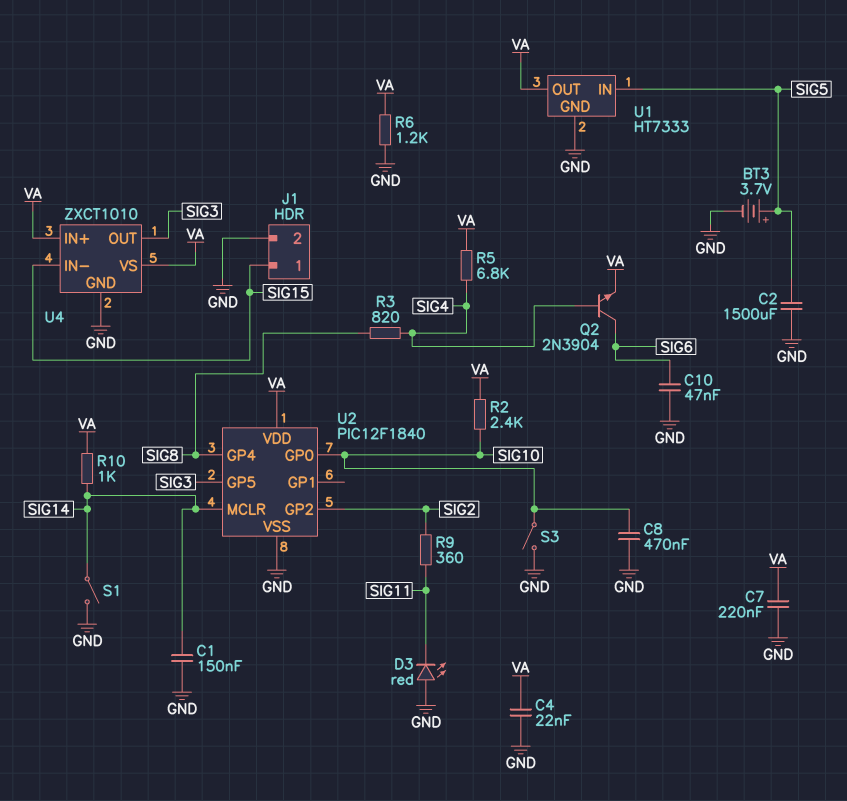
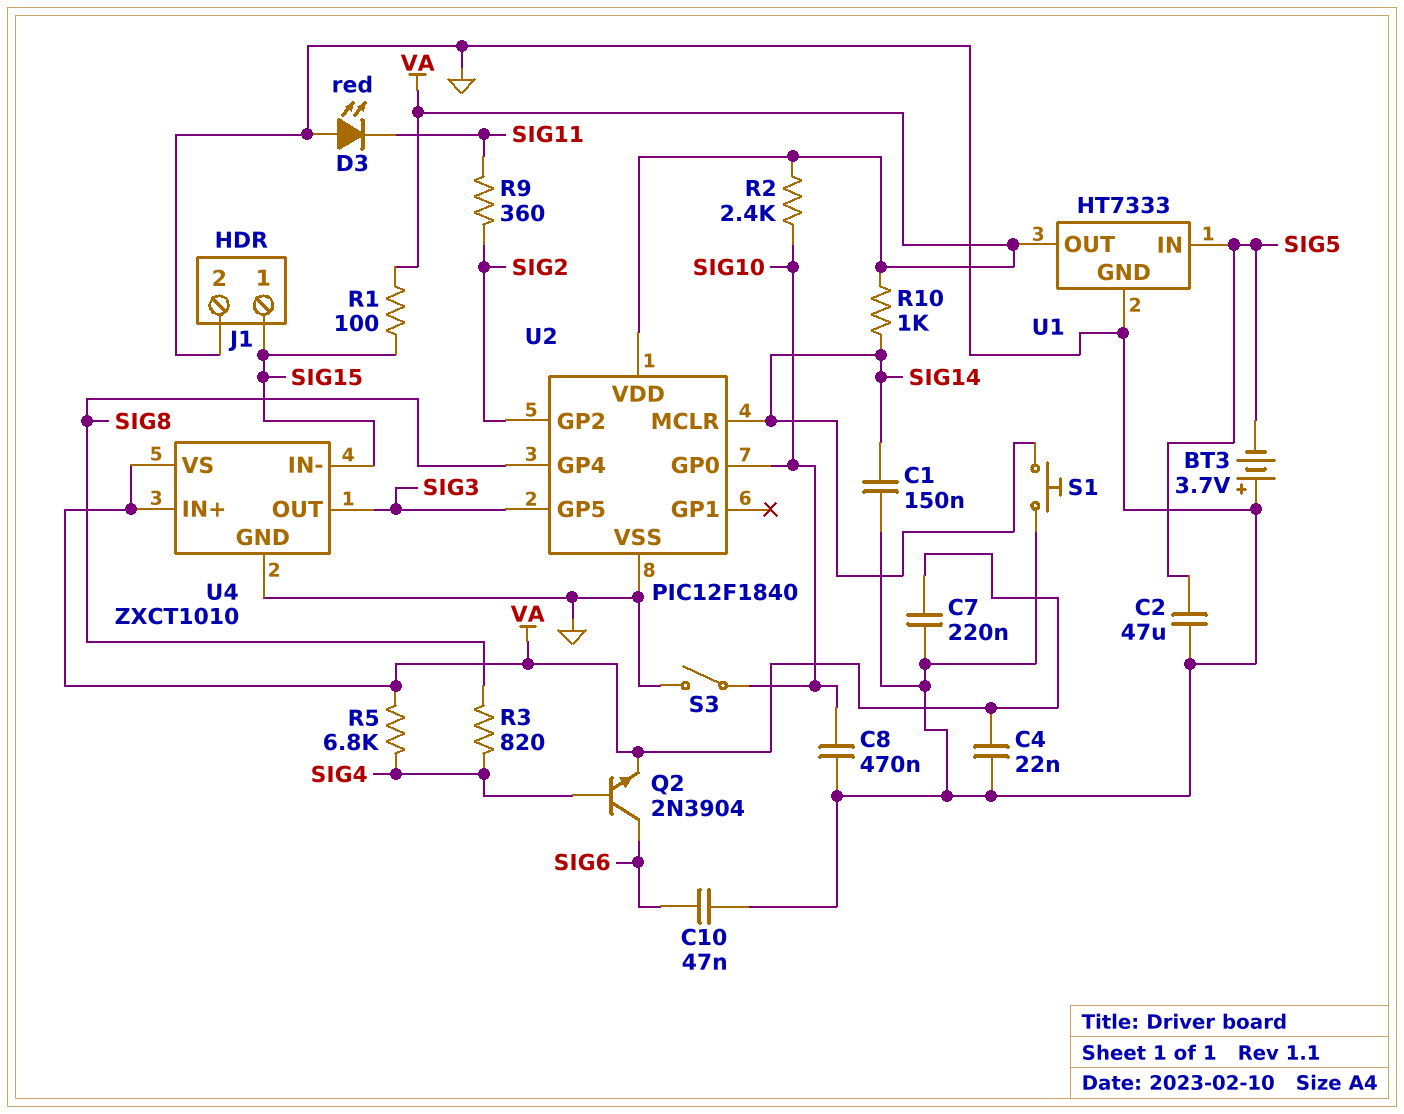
BT3: 3.7V (plus SIG5, minus GND) -> 3.7V (plus GND, minus SIG5)
C2: 1500uF (GND, SIG5) -> 47uF (GND, SIG5)
R1: none -> 100 (SIG15, VA)
R6: 1.2k (GND, VA) -> none
S1: switch (GND, SIG14) -> button (GND, SIG14)

